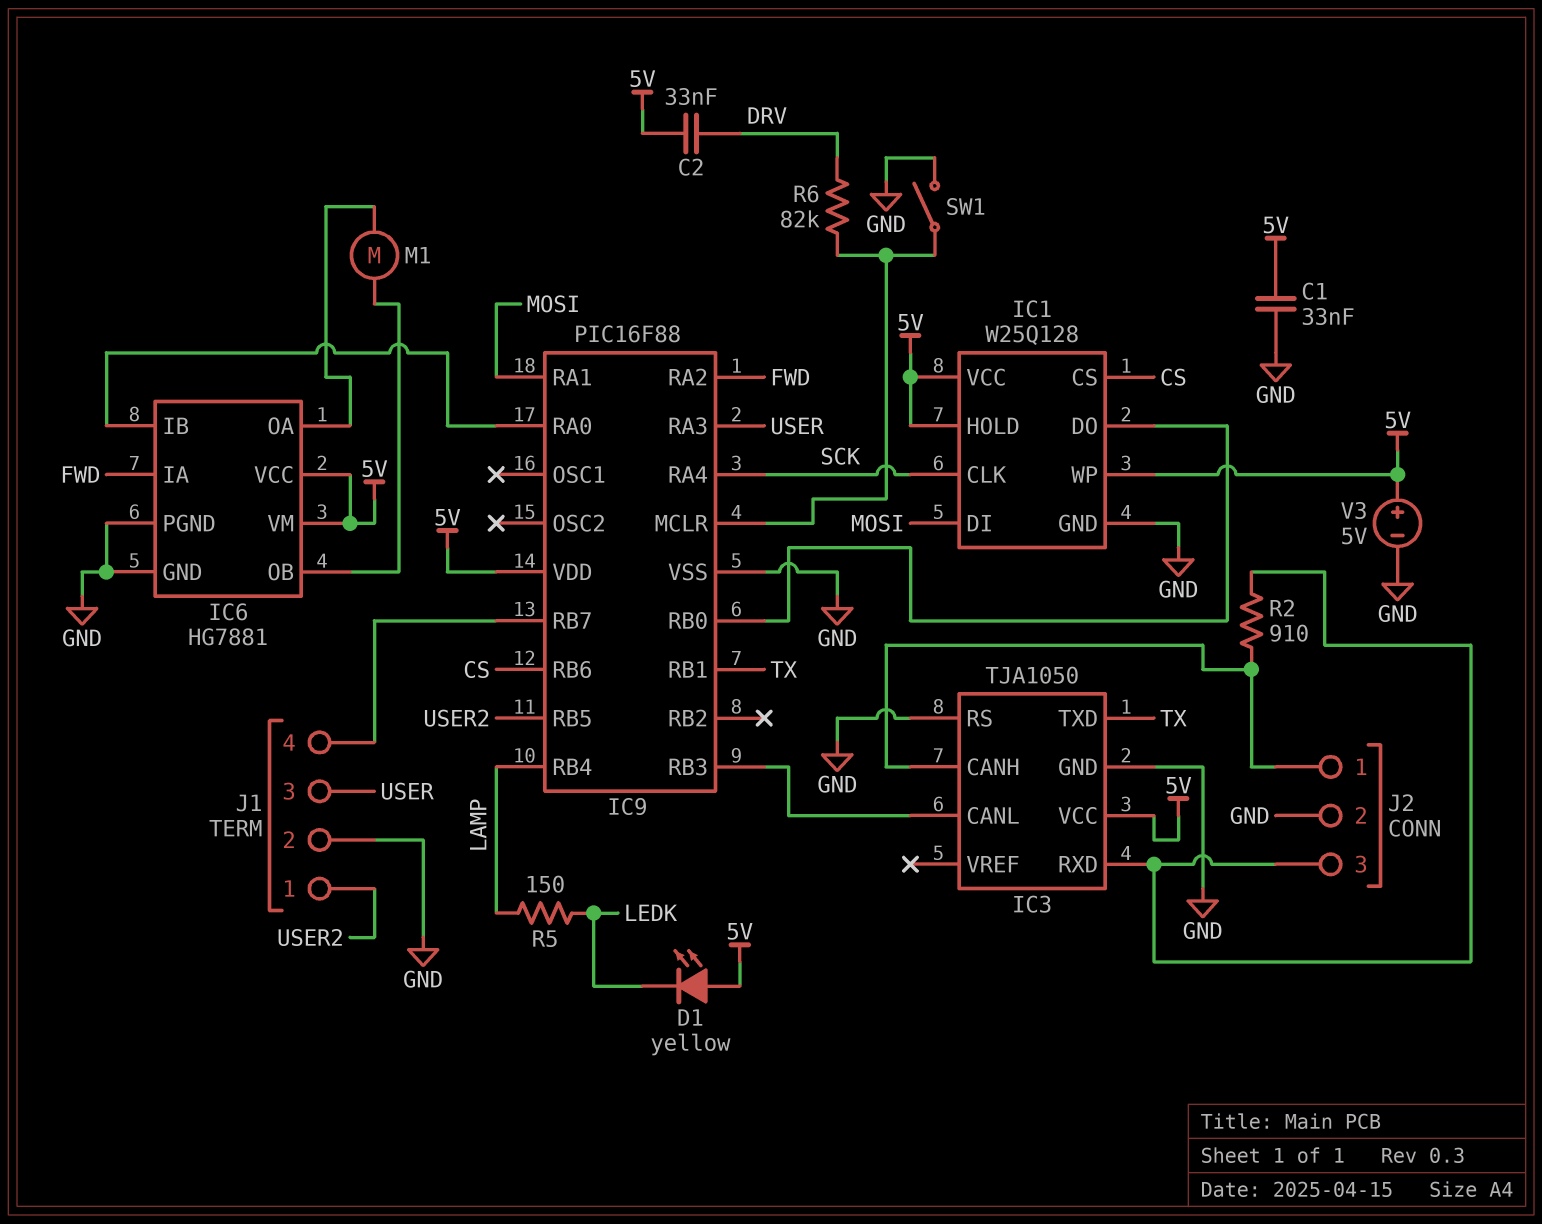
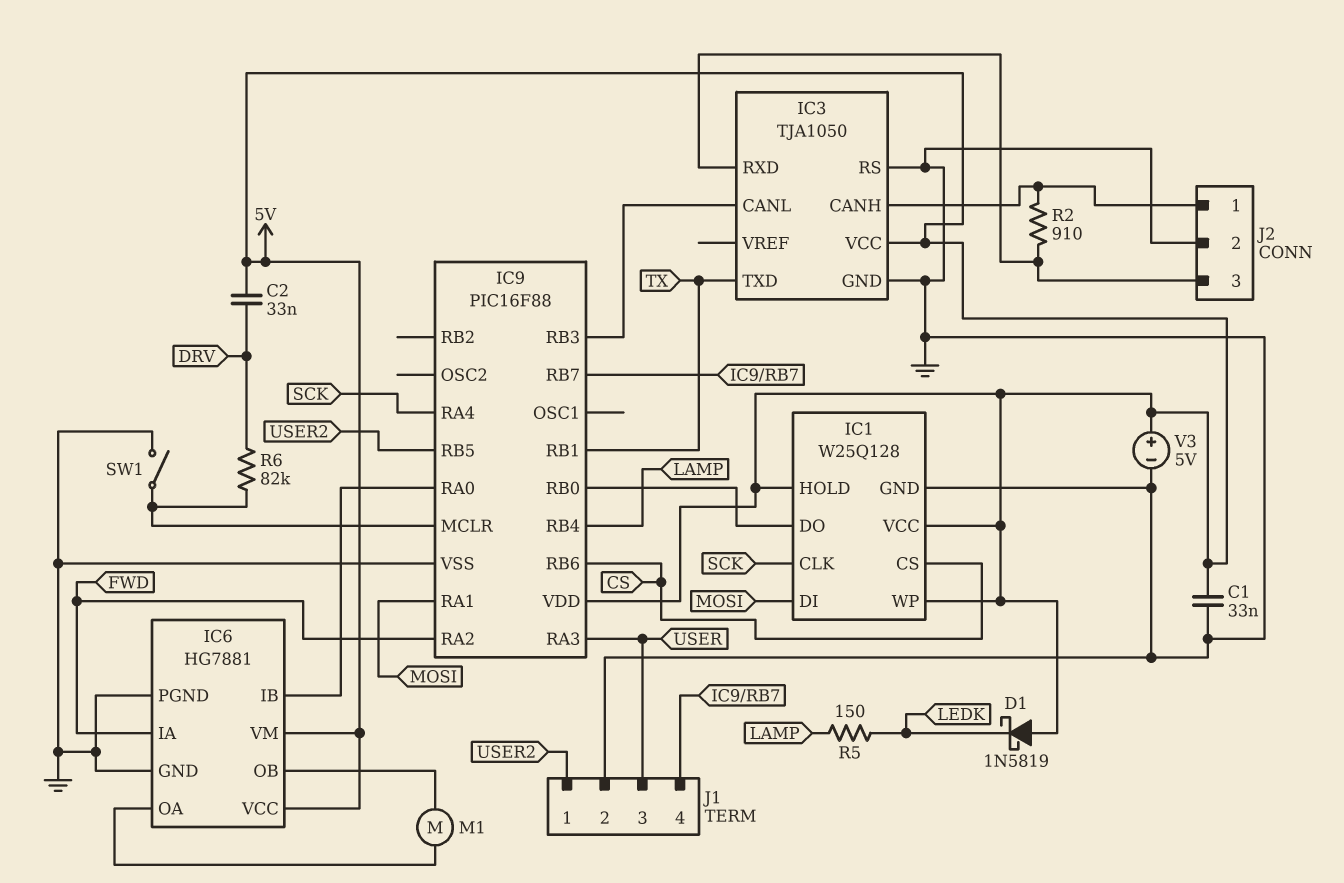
D1: LED yellow (A 5V, K LEDK) -> schottky 1N5819 (A 5V, K LEDK)

